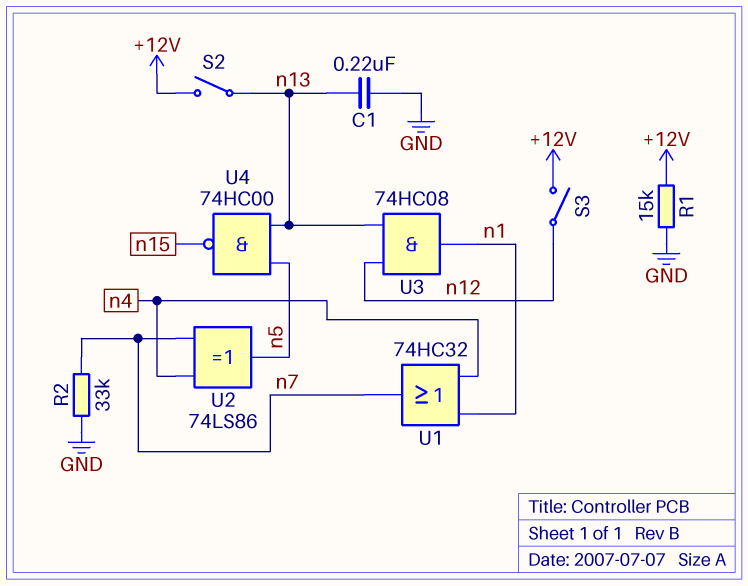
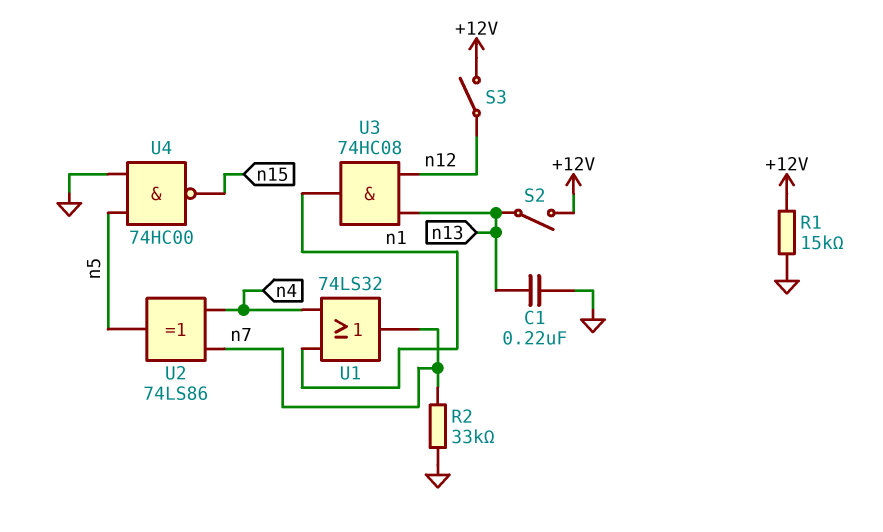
U1: OR 74HC32 (in n1, in n4, out n7) -> OR 74LS32 (in n1, in n4, out n7)
U4: NAND 74HC00 (in n5, in n13, out n15) -> NAND 74HC00 (in GND, in n5, out n15)

